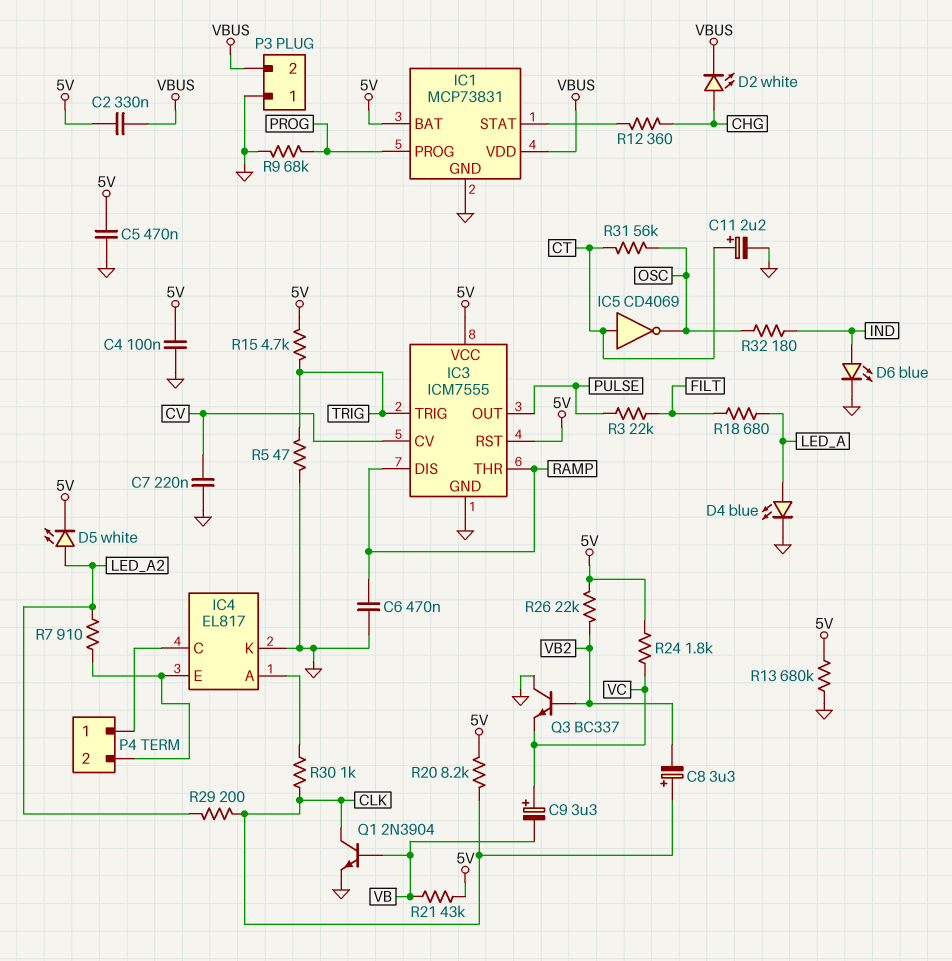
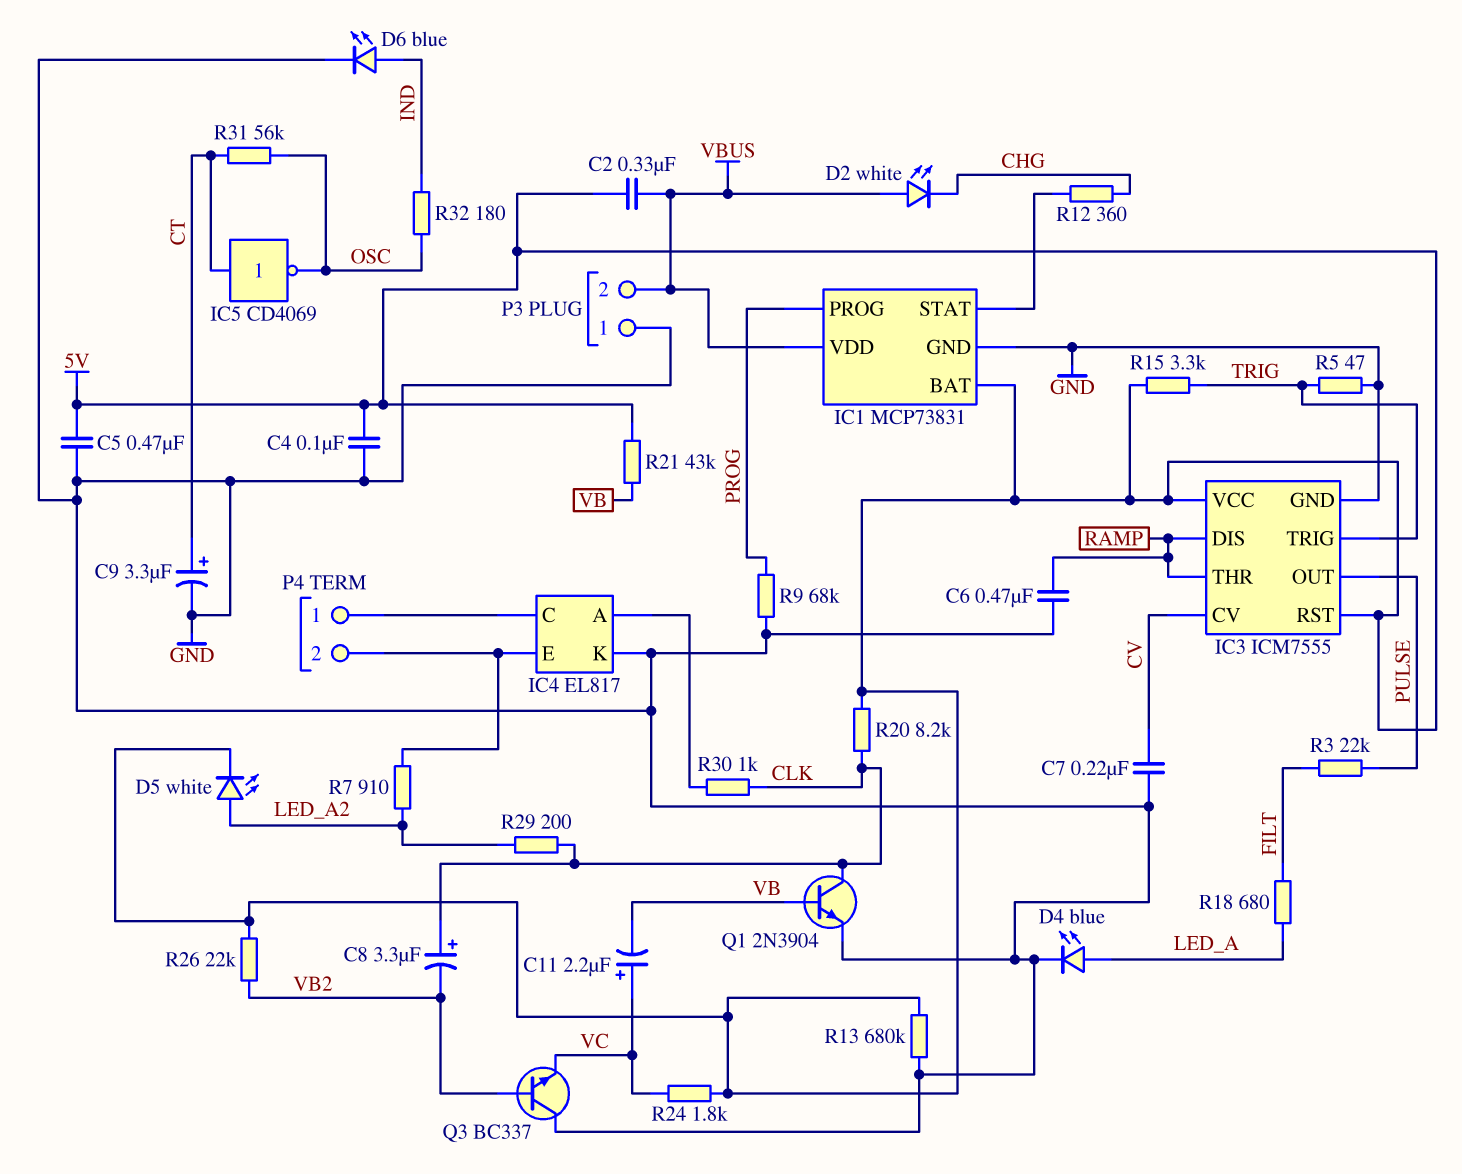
C9: 3.3uF (plus VC, minus VB) -> 3.3uF (plus CT, minus GND)
C11: 2.2uF (plus CT, minus GND) -> 2.2uF (plus VC, minus VB)
D2: LED white (A CHG, K VBUS) -> LED white (A VBUS, K CHG)
R15: 4.7k (5V, TRIG) -> 3.3k (5V, TRIG)

